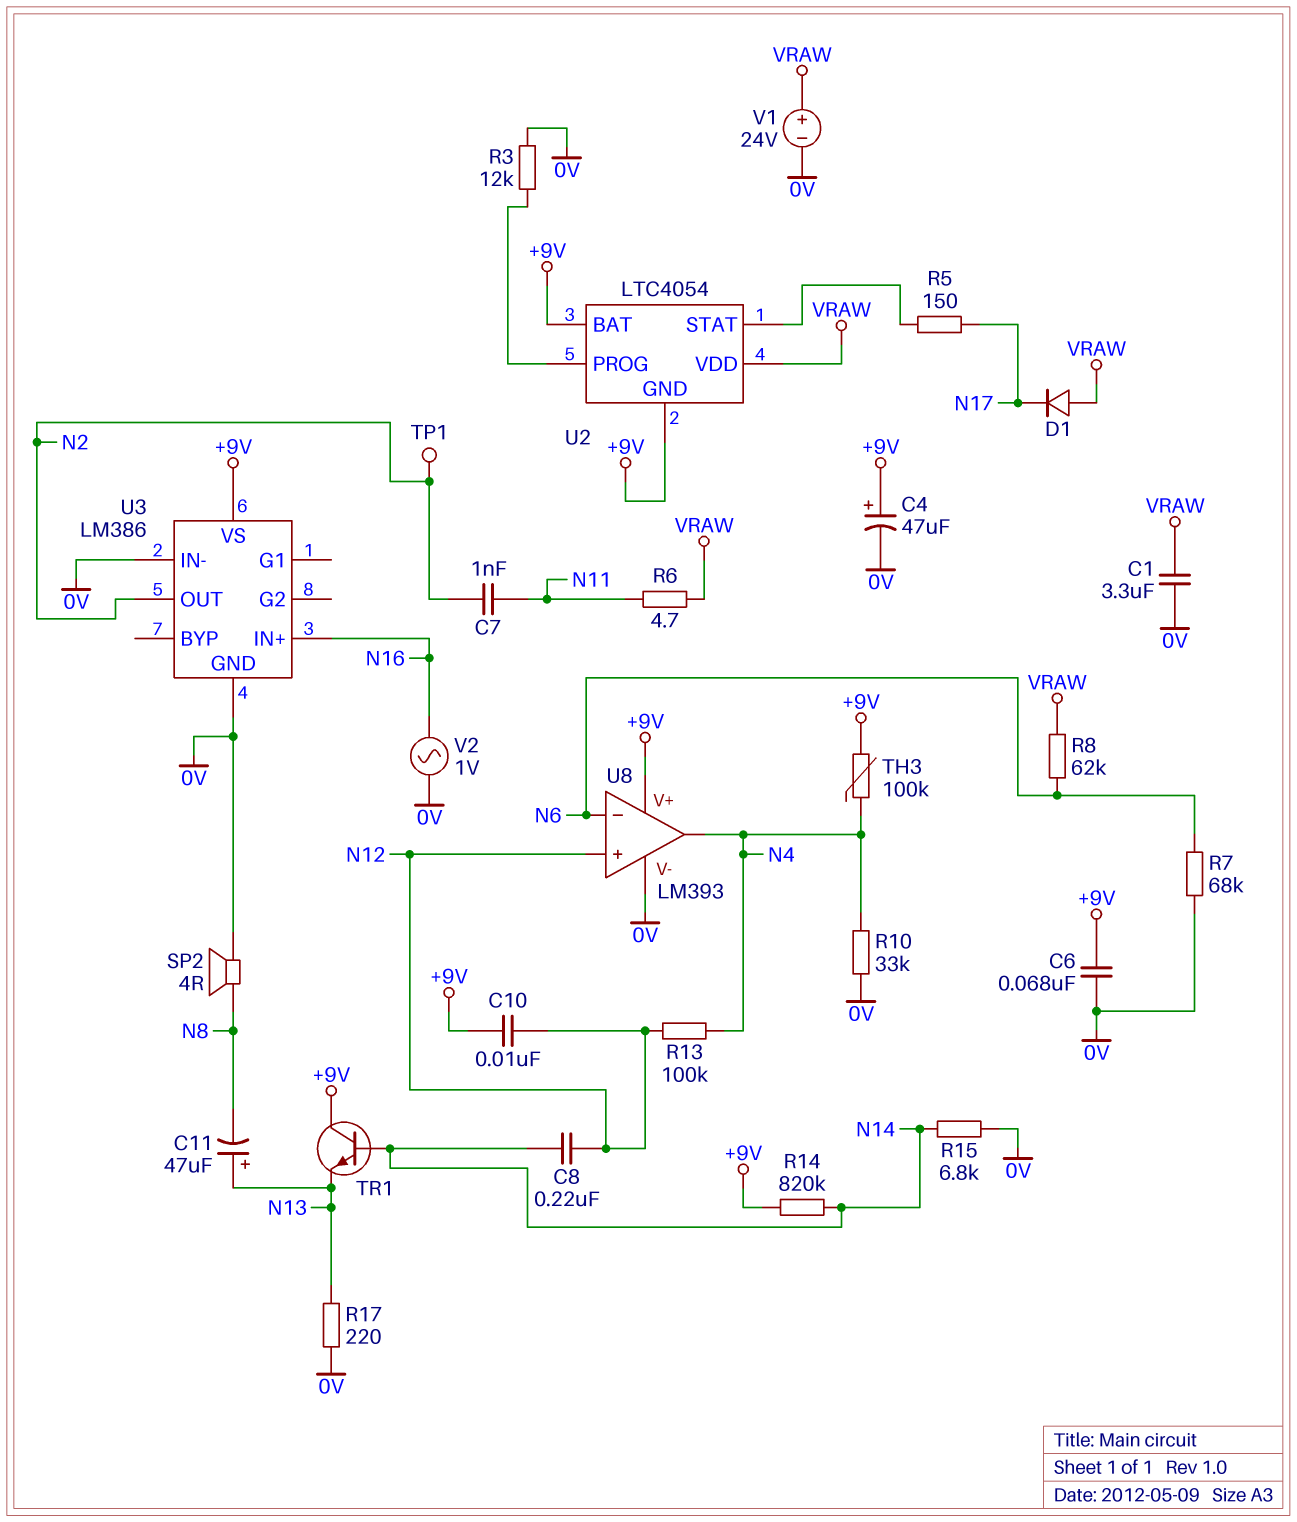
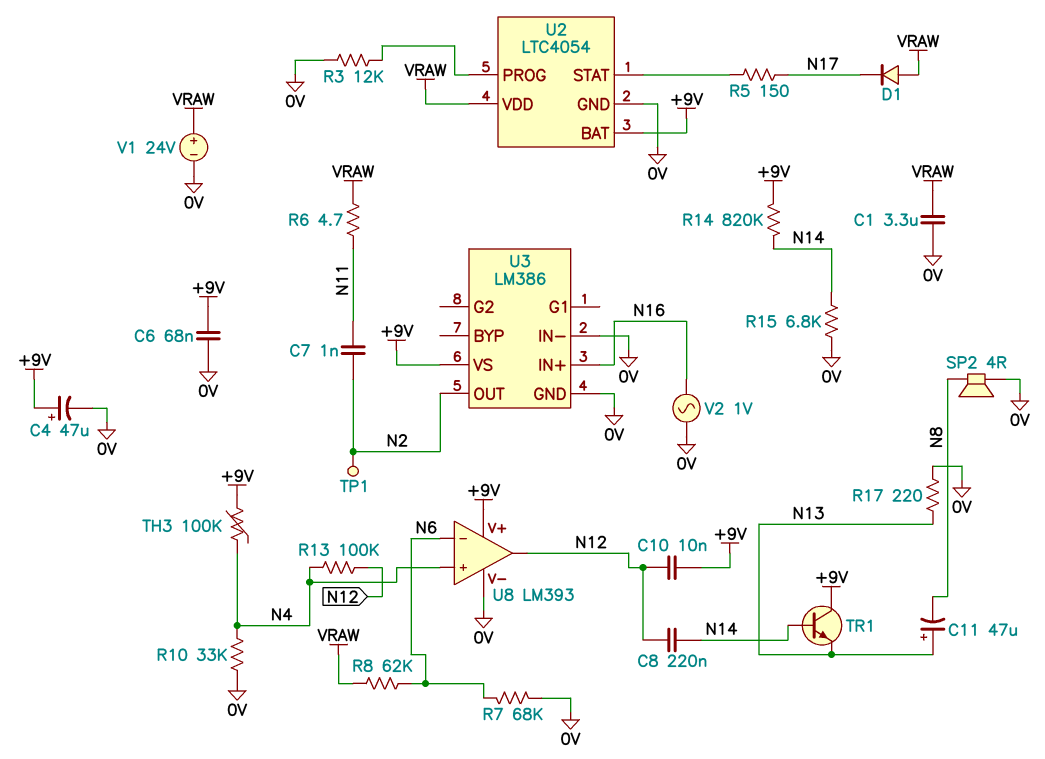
U2 pin GND: +9V -> 0V
U8 pin in+: N12 -> N4
U8 pin out: N4 -> N12

